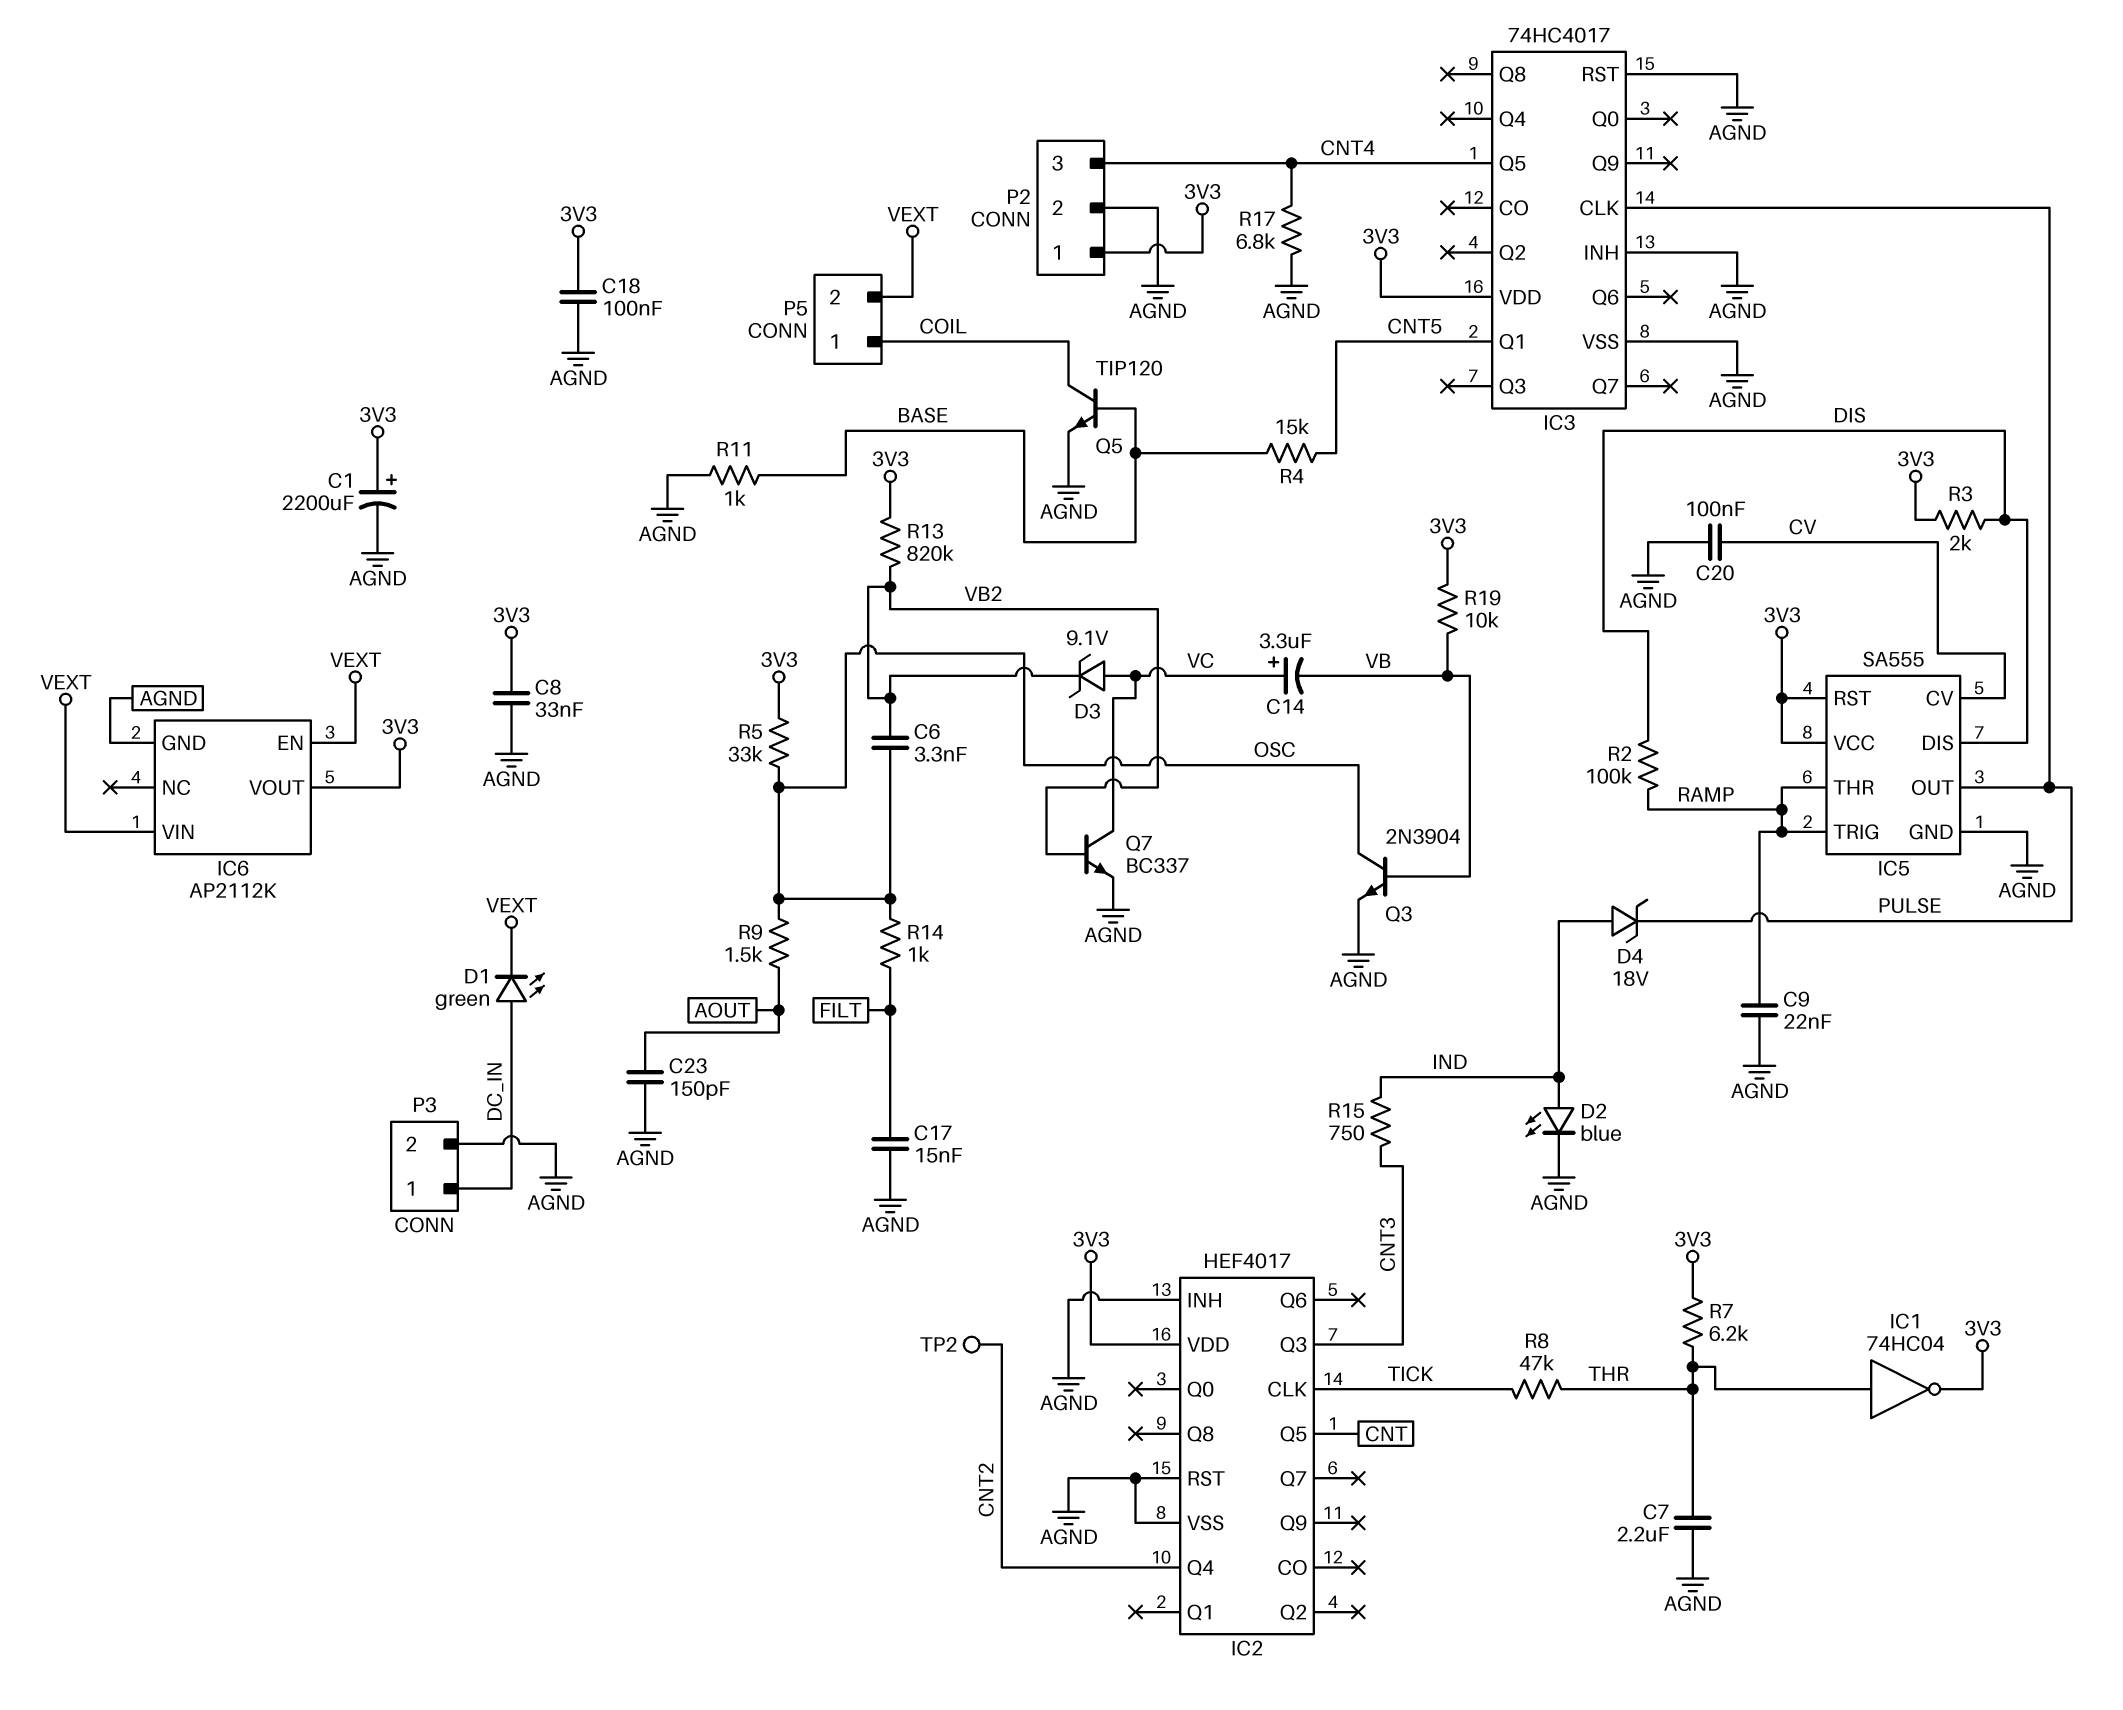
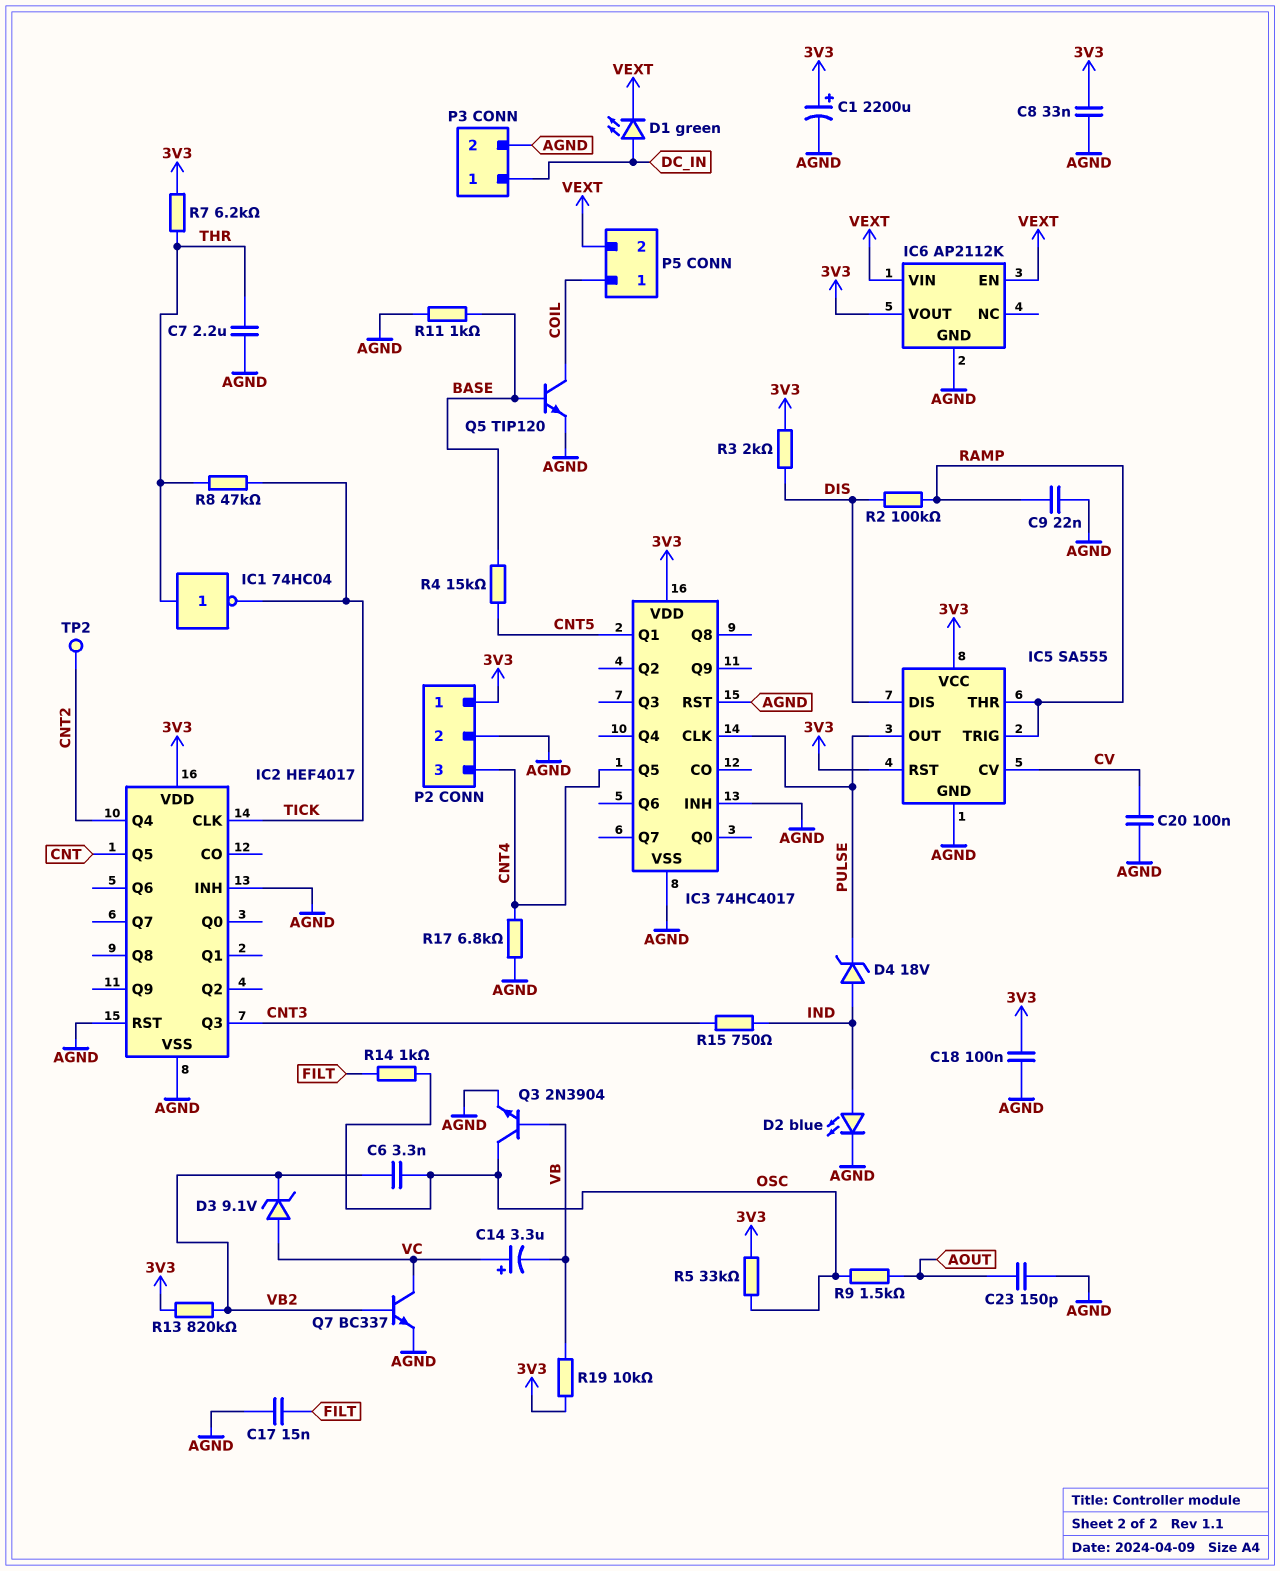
IC1: NOT 74HC04 (in THR, out 3V3) -> NOT 74HC04 (in THR, out TICK)

